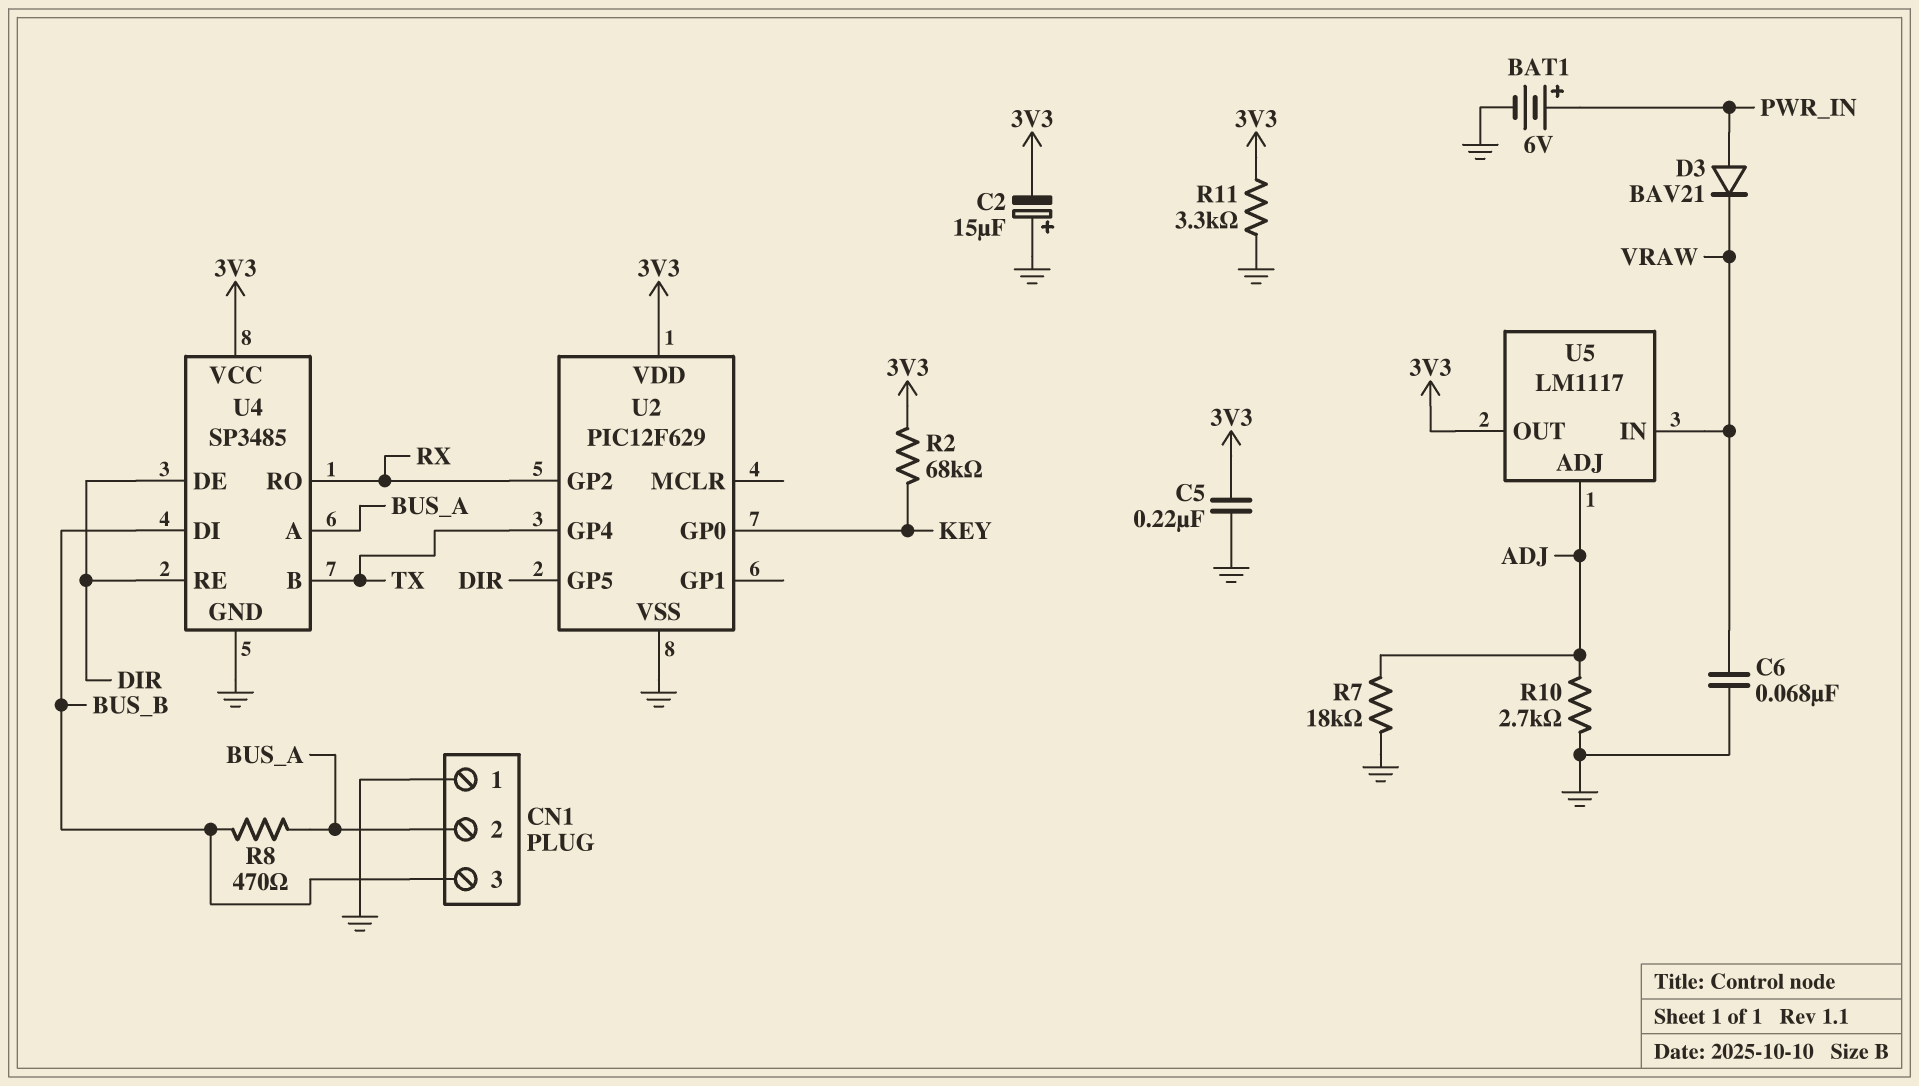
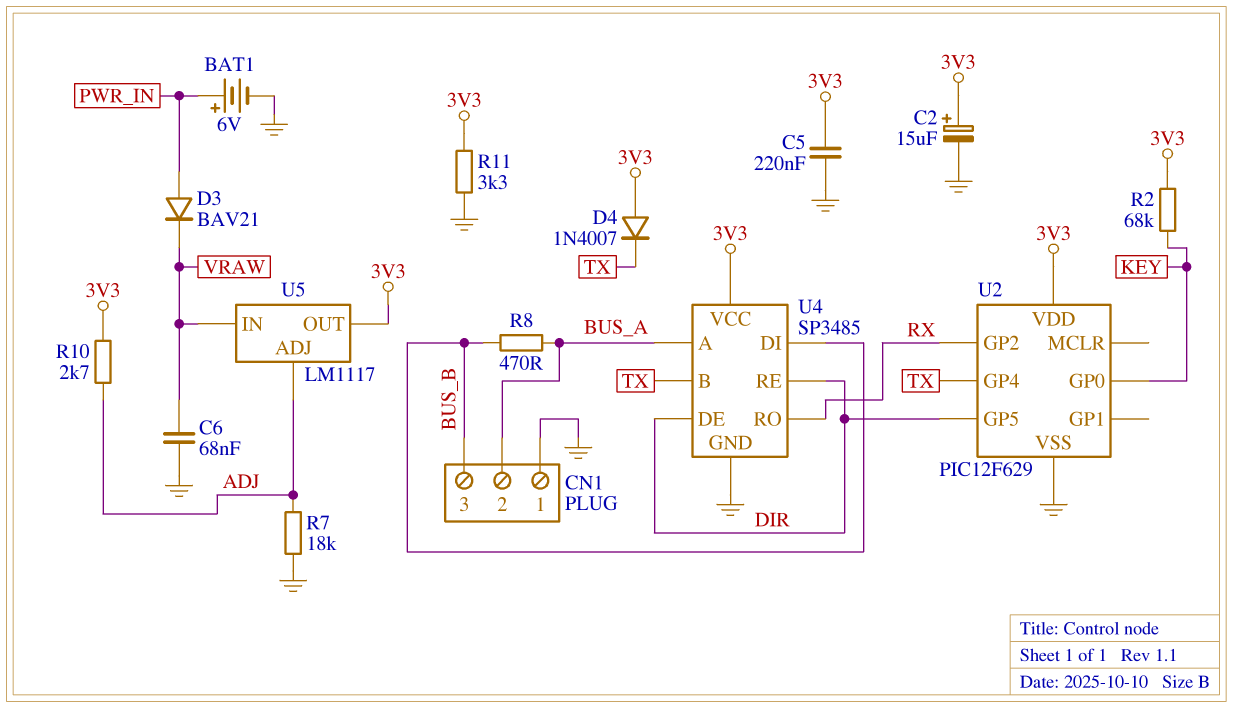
C2: 15uF (plus GND, minus 3V3) -> 15uF (plus 3V3, minus GND)
D4: none -> diode 1N4007 (A 3V3, K TX)
R10: 2.7k (ADJ, GND) -> 2.7k (3V3, ADJ)

